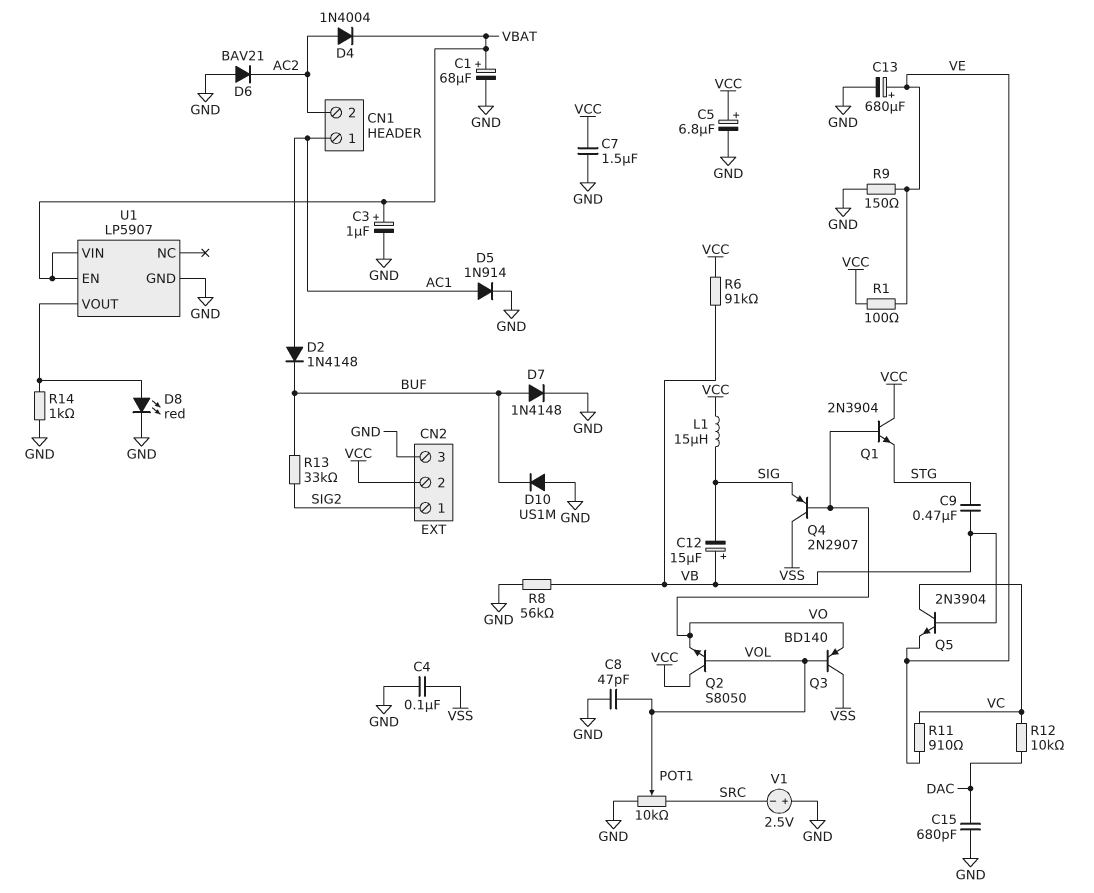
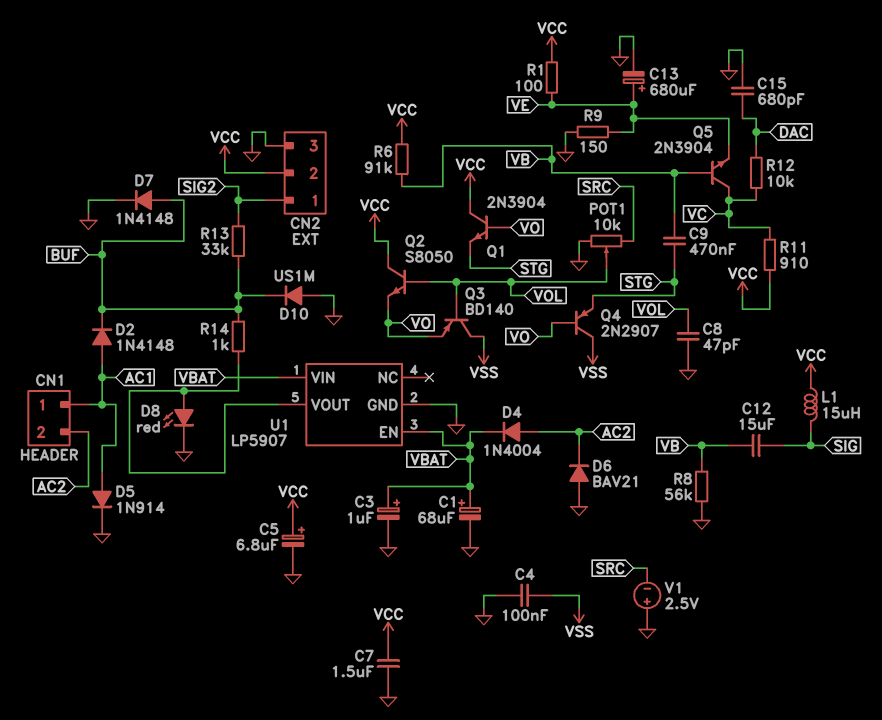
C12: 15uF (plus VB, minus SIG) -> 15uF (SIG, VB)
Q4: PNP 2N2907 (B VO, C VSS, E SIG) -> PNP 2N2907 (B VO, C VSS, E STG)
R11: 910 (VC, VE) -> 910 (VC, VCC)
R14: 1k (GND, U1/VOUT) -> 1k (BUF, U1/VOUT)

